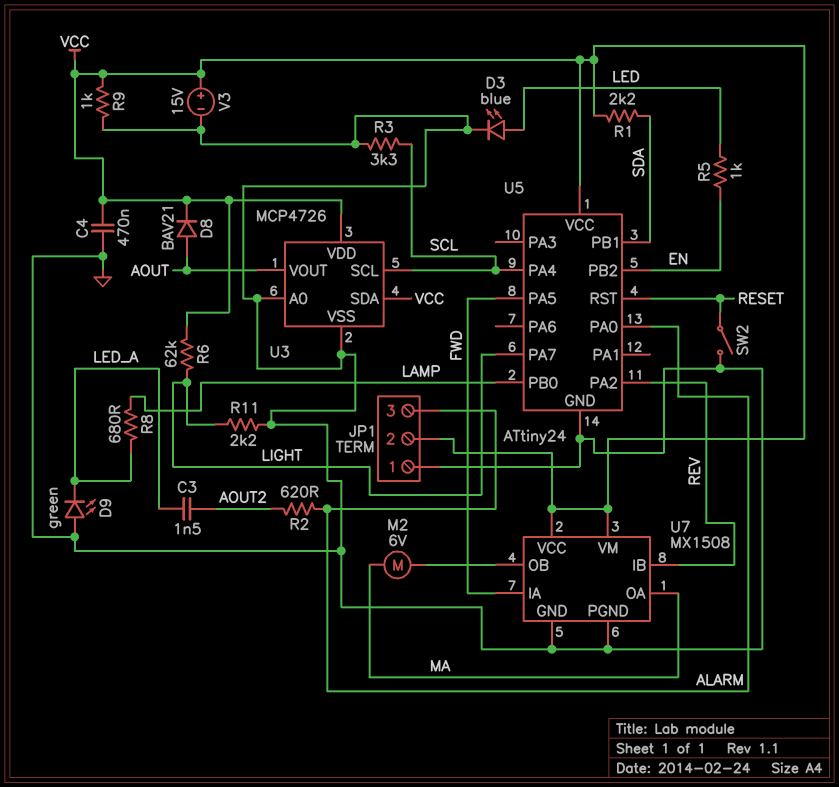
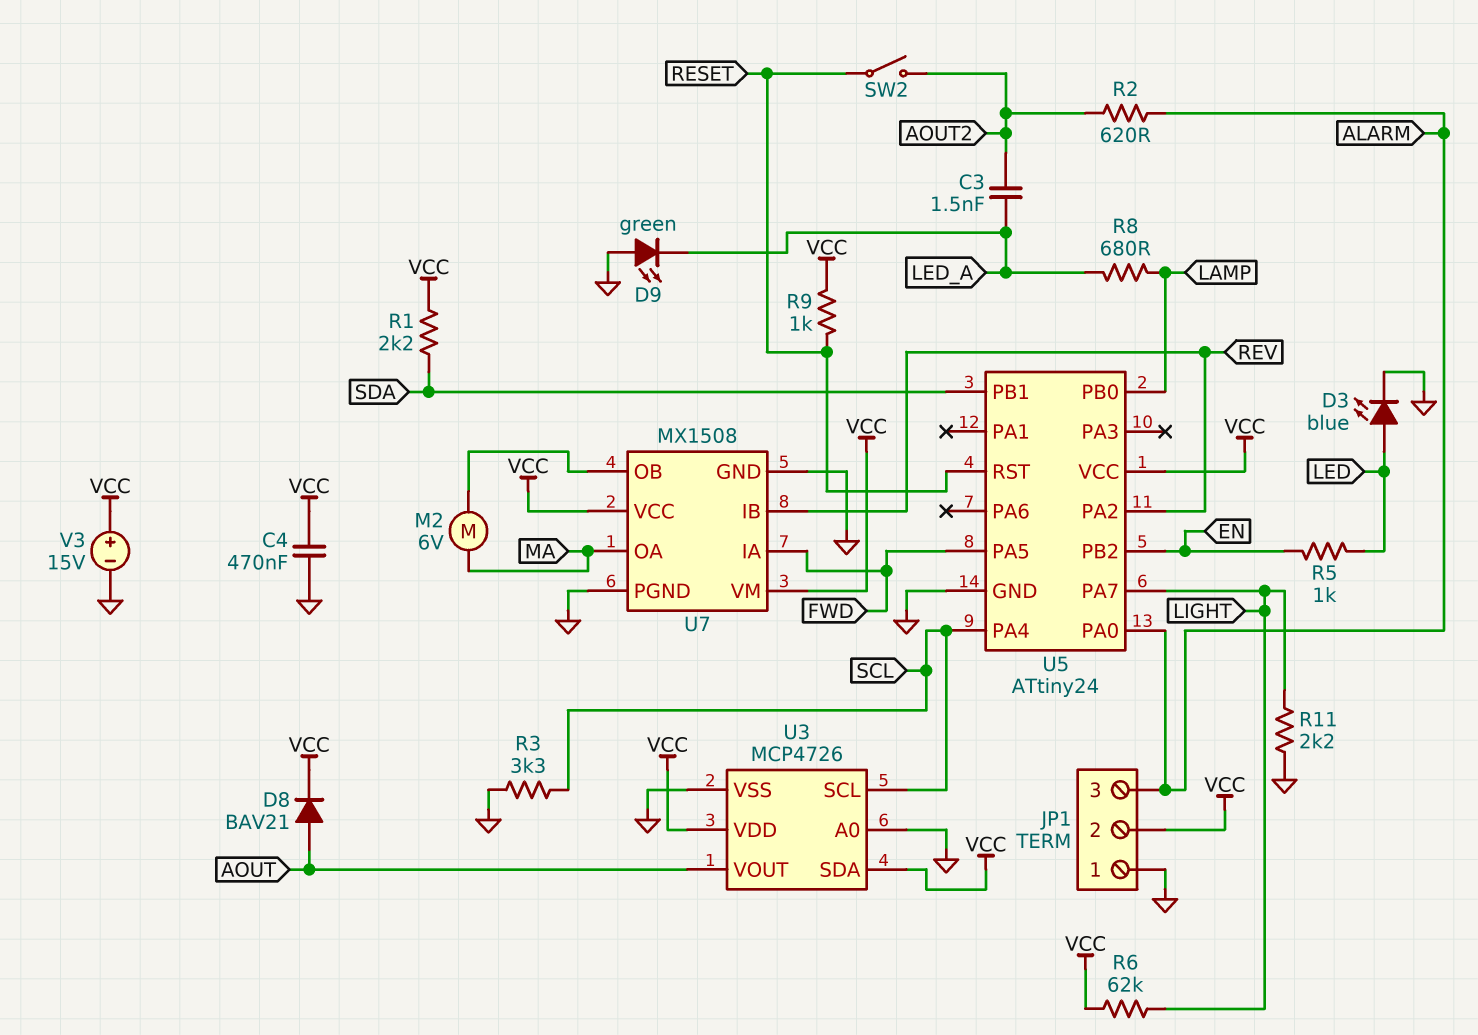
R9: 1k (GND, VCC) -> 1k (RESET, VCC)
SW2: switch (GND, RESET) -> switch (AOUT2, RESET)

